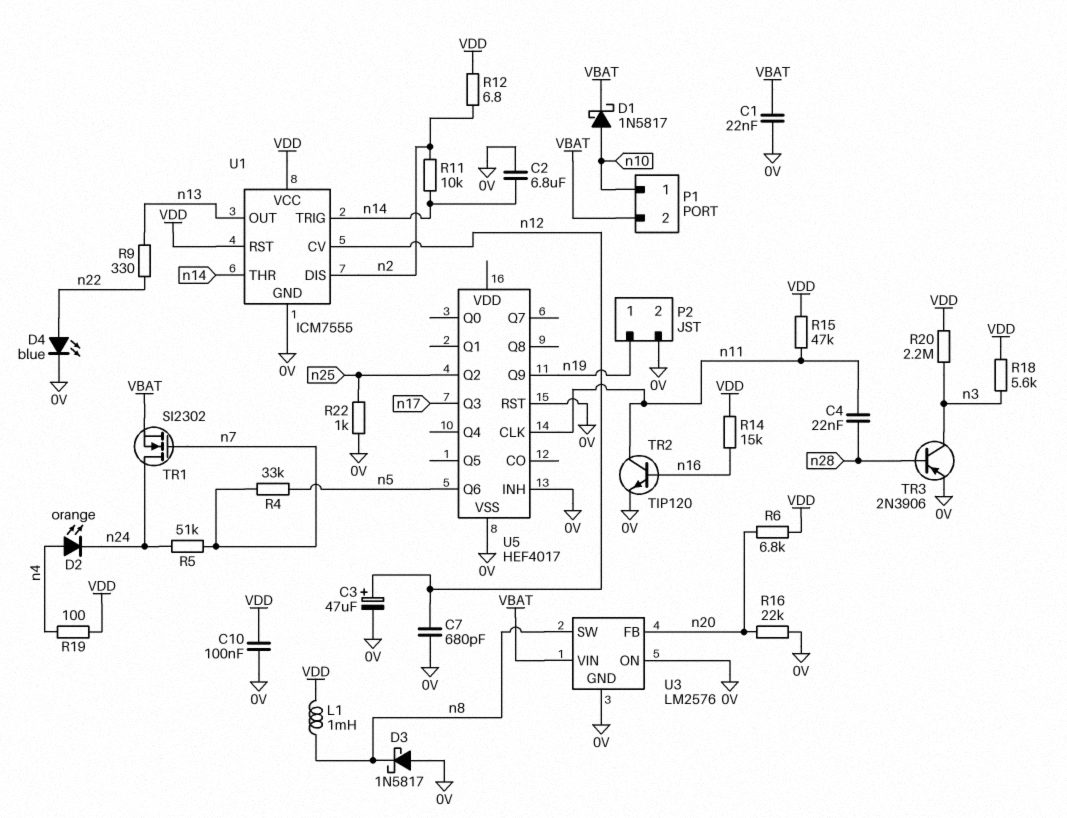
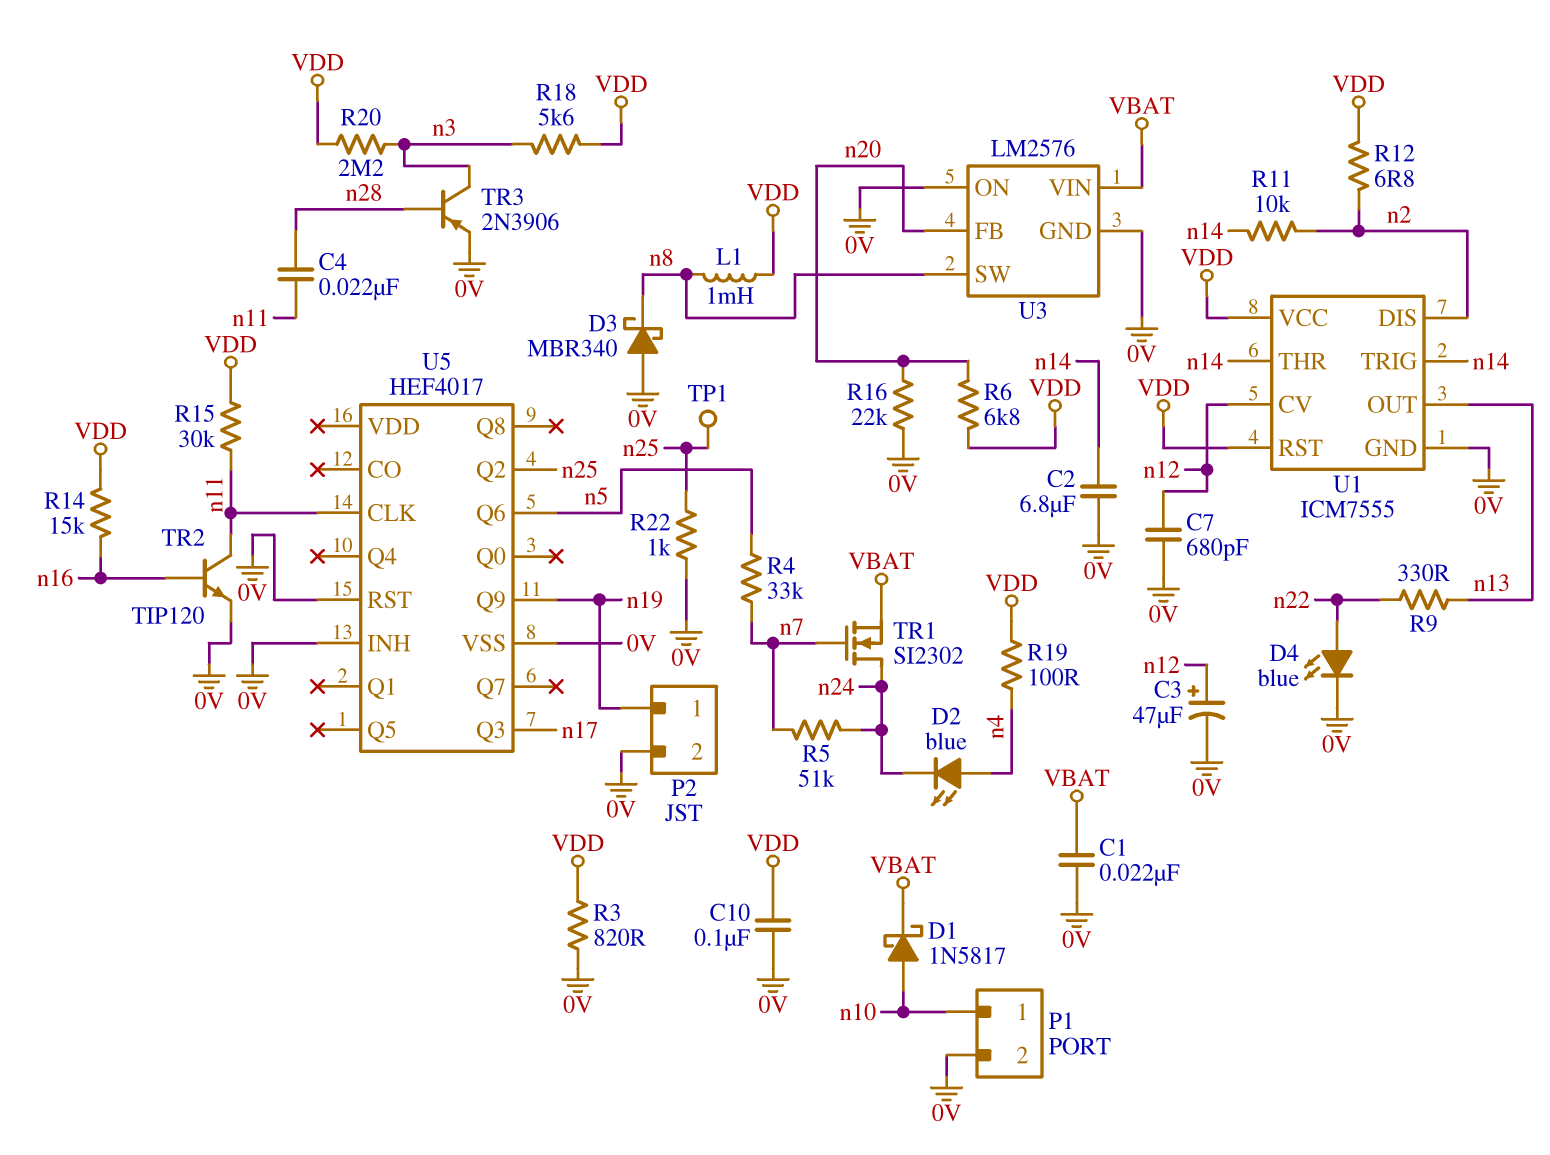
D2: LED orange (A n4, K n24) -> LED blue (A n4, K n24)
D3: schottky 1N5817 (A 0V, K n8) -> schottky MBR340 (A 0V, K n8)
P1 pin 2: VBAT -> 0V
R3: none -> 820 (0V, VDD)
R15: 47k (VDD, n11) -> 30k (VDD, n11)
TP1: none -> test point (n25)

